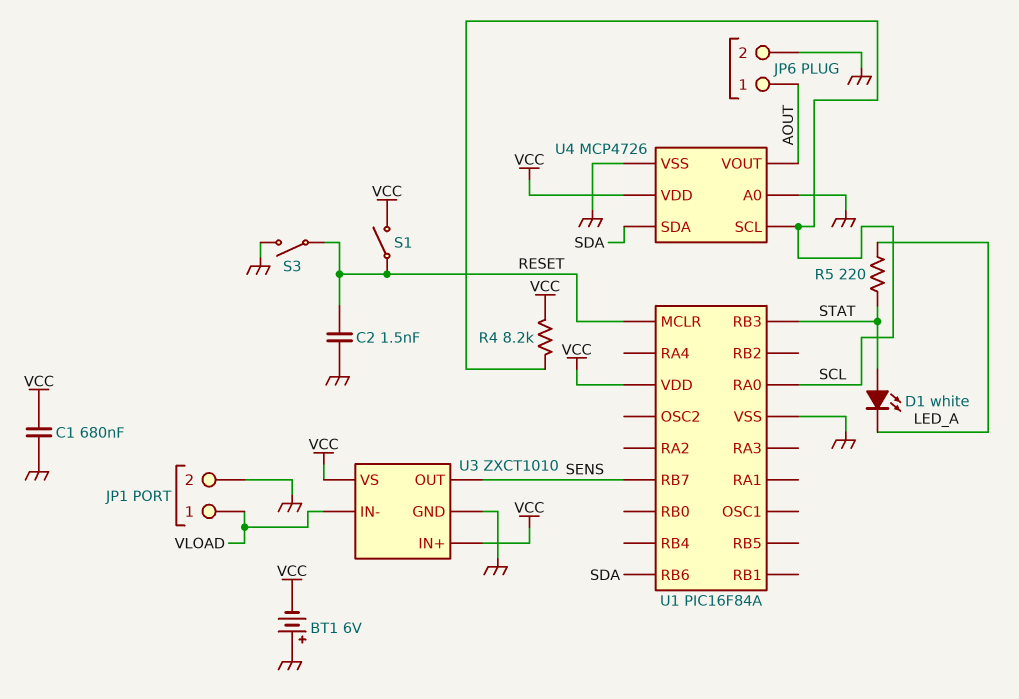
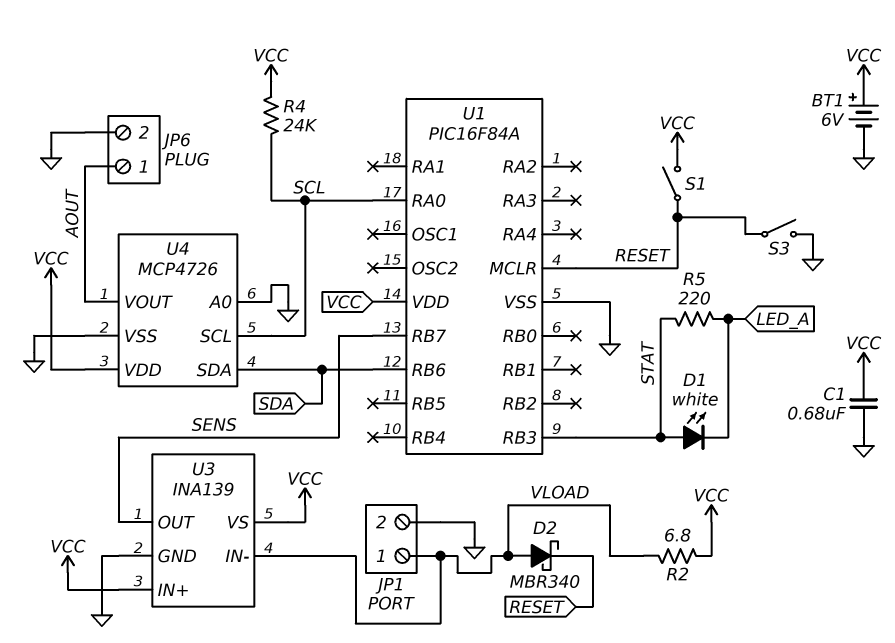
BT1: 6V (plus GND, minus VCC) -> 6V (plus VCC, minus GND)
C2: 1.5nF (GND, RESET) -> none
D2: none -> schottky MBR340 (A VLOAD, K RESET)
R2: none -> 6.8 (VCC, VLOAD)
R4: 8.2k (SCL, VCC) -> 24k (SCL, VCC)
U3: ZXCT1010 -> INA139

